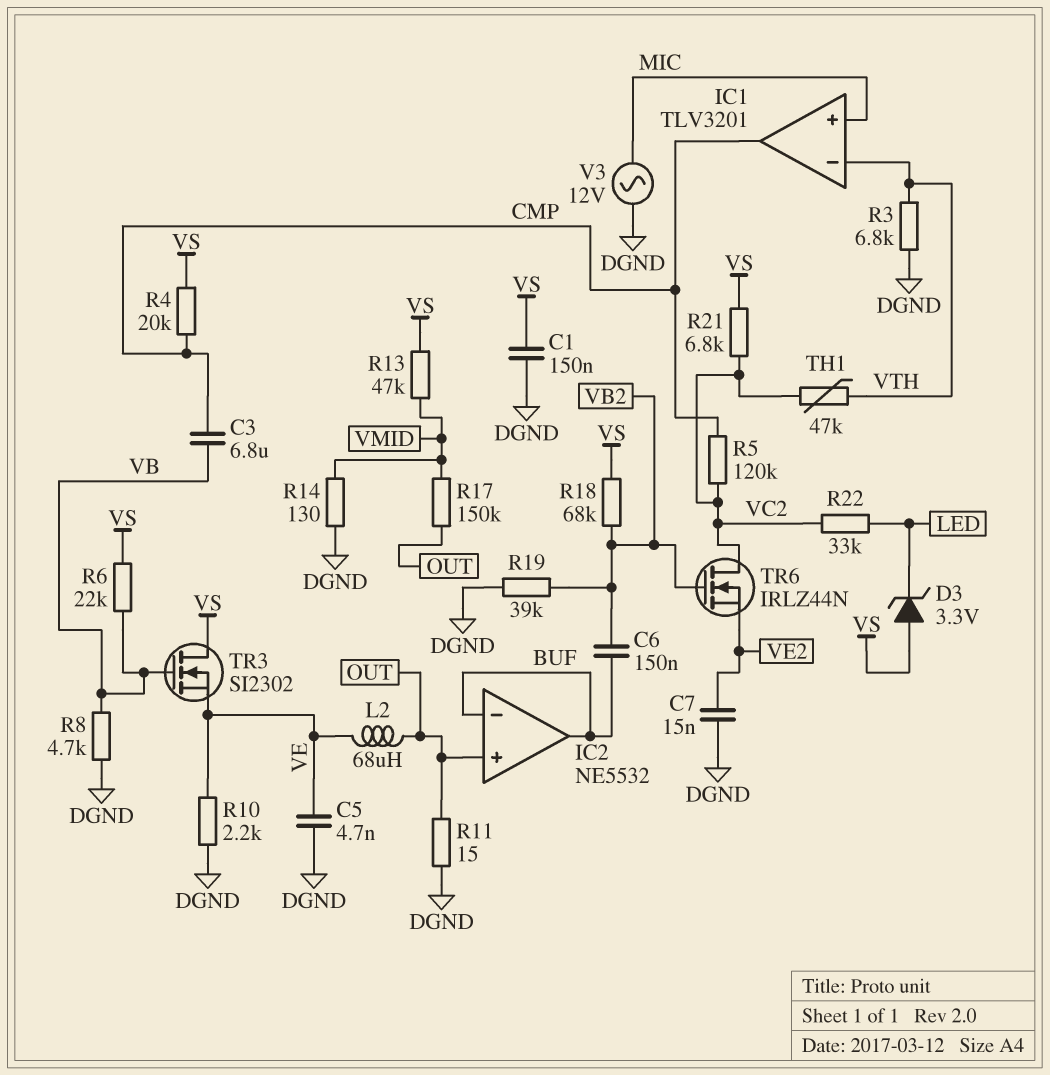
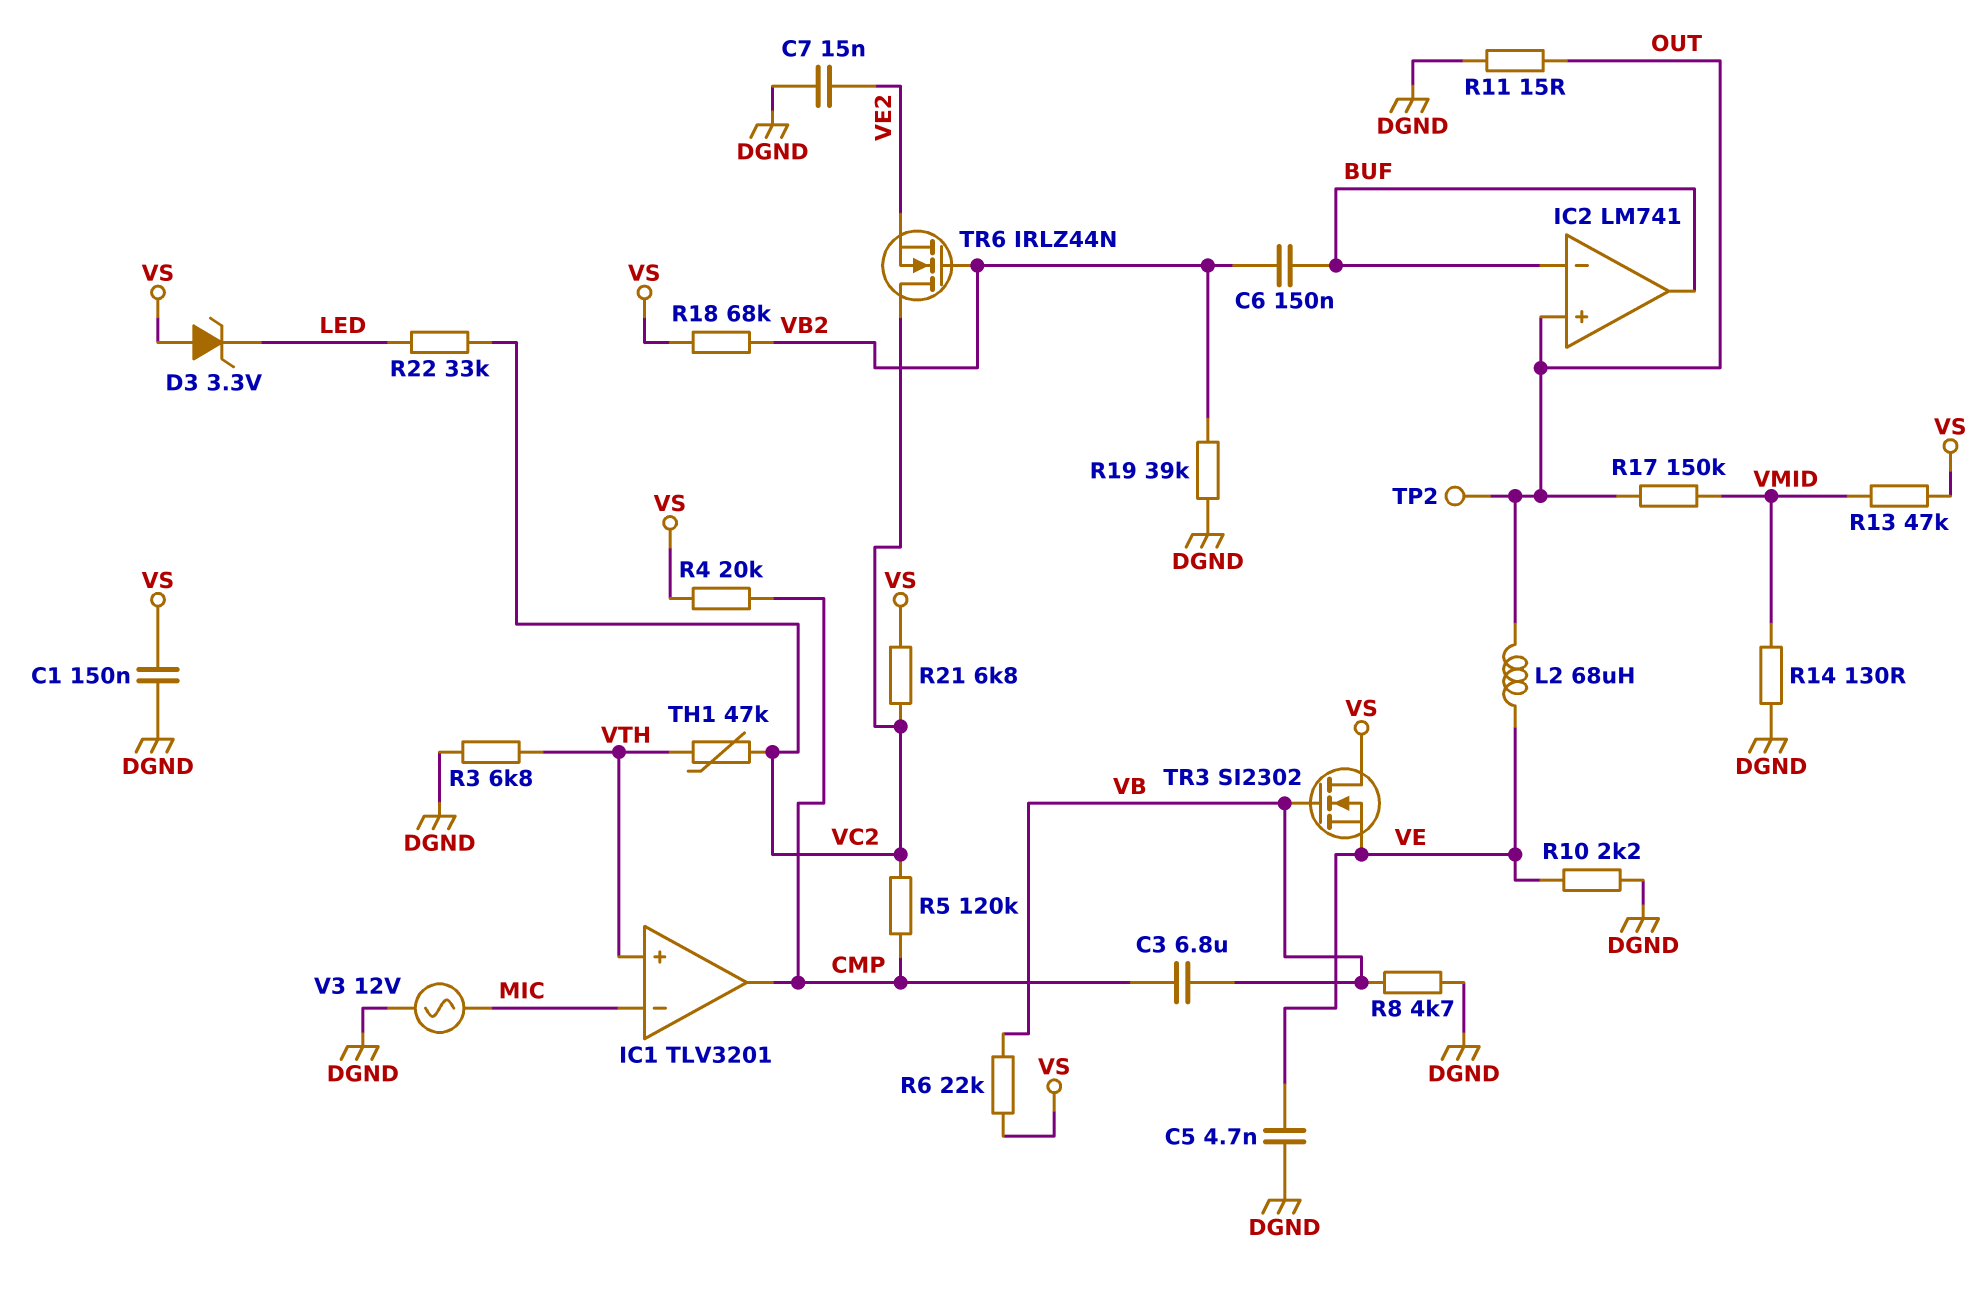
IC1 pin in+: MIC -> VTH
IC1 pin in-: VTH -> MIC
IC2: NE5532 -> LM741
TP2: none -> test point (OUT)

